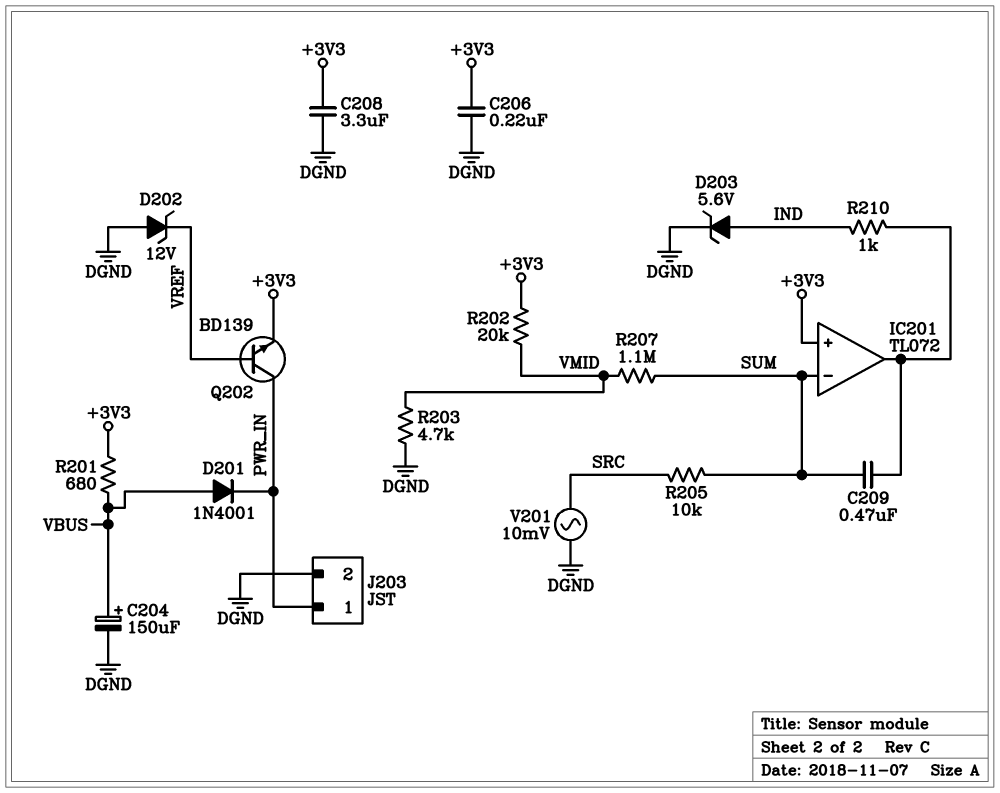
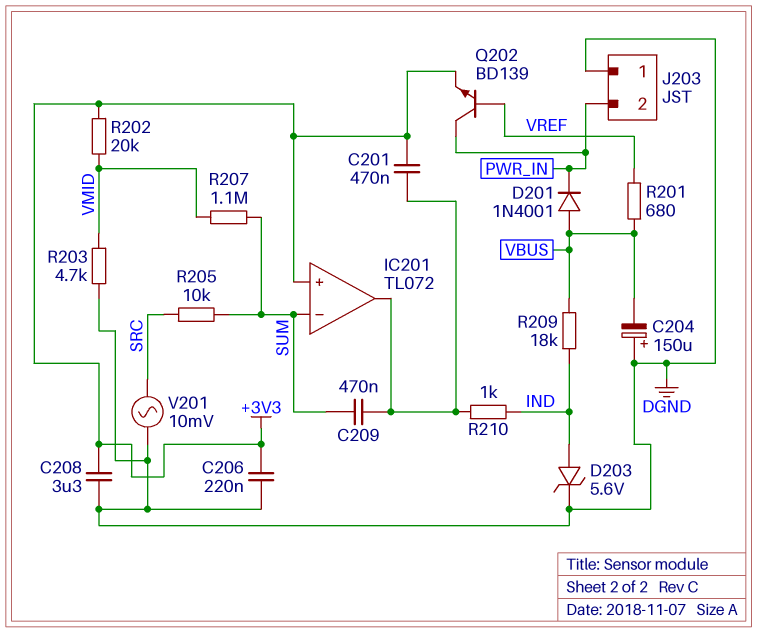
C201: none -> 470nF (+3V3, IC201/out)
C204: 150uF (plus VBUS, minus DGND) -> 150uF (plus DGND, minus VBUS)
D202: zener 12V (A DGND, K VREF) -> none
J203 pin 1: PWR_IN -> DGND
J203 pin 2: DGND -> PWR_IN
R201: 680 (+3V3, VBUS) -> 680 (VBUS, VREF)
R209: none -> 18k (IND, VBUS)

